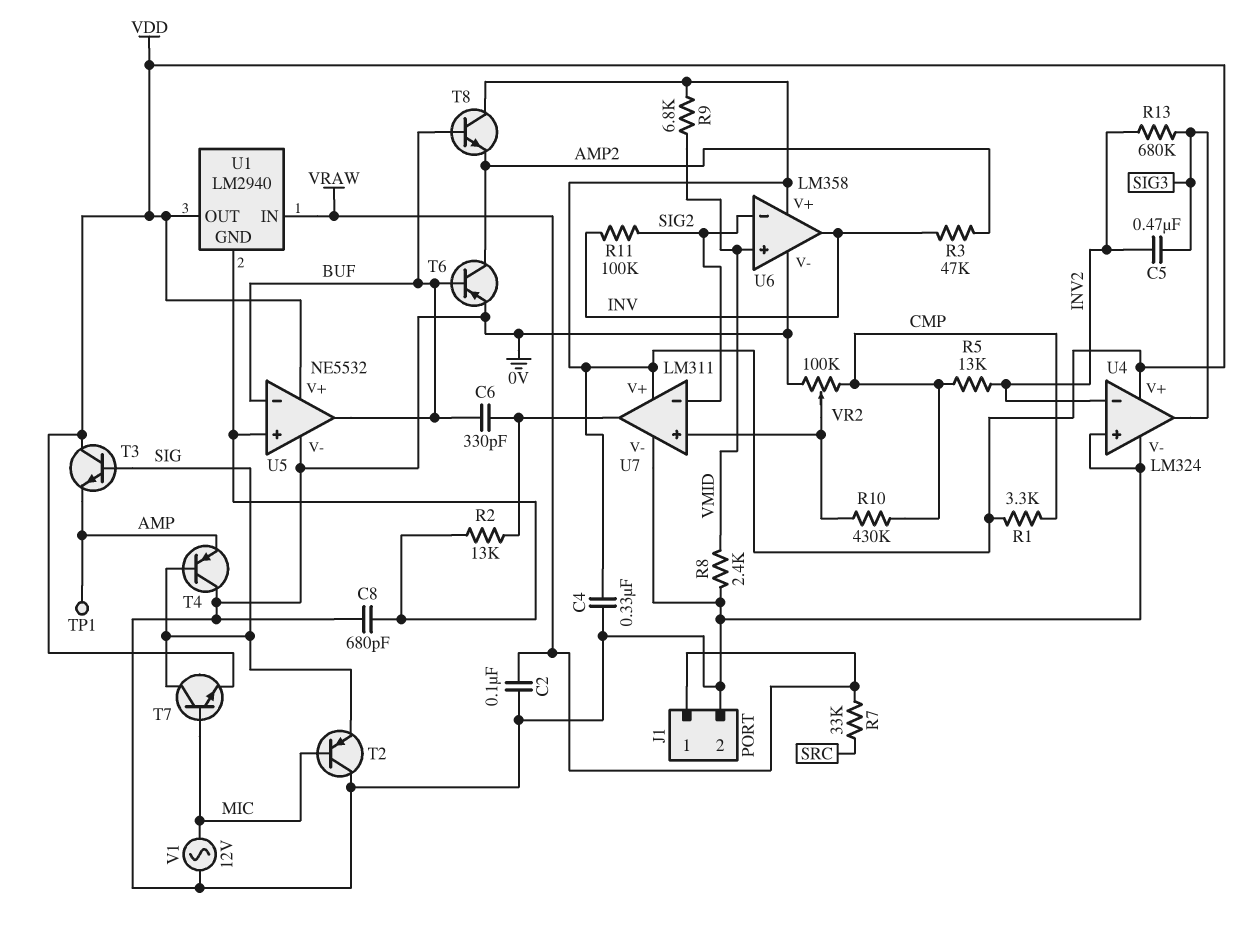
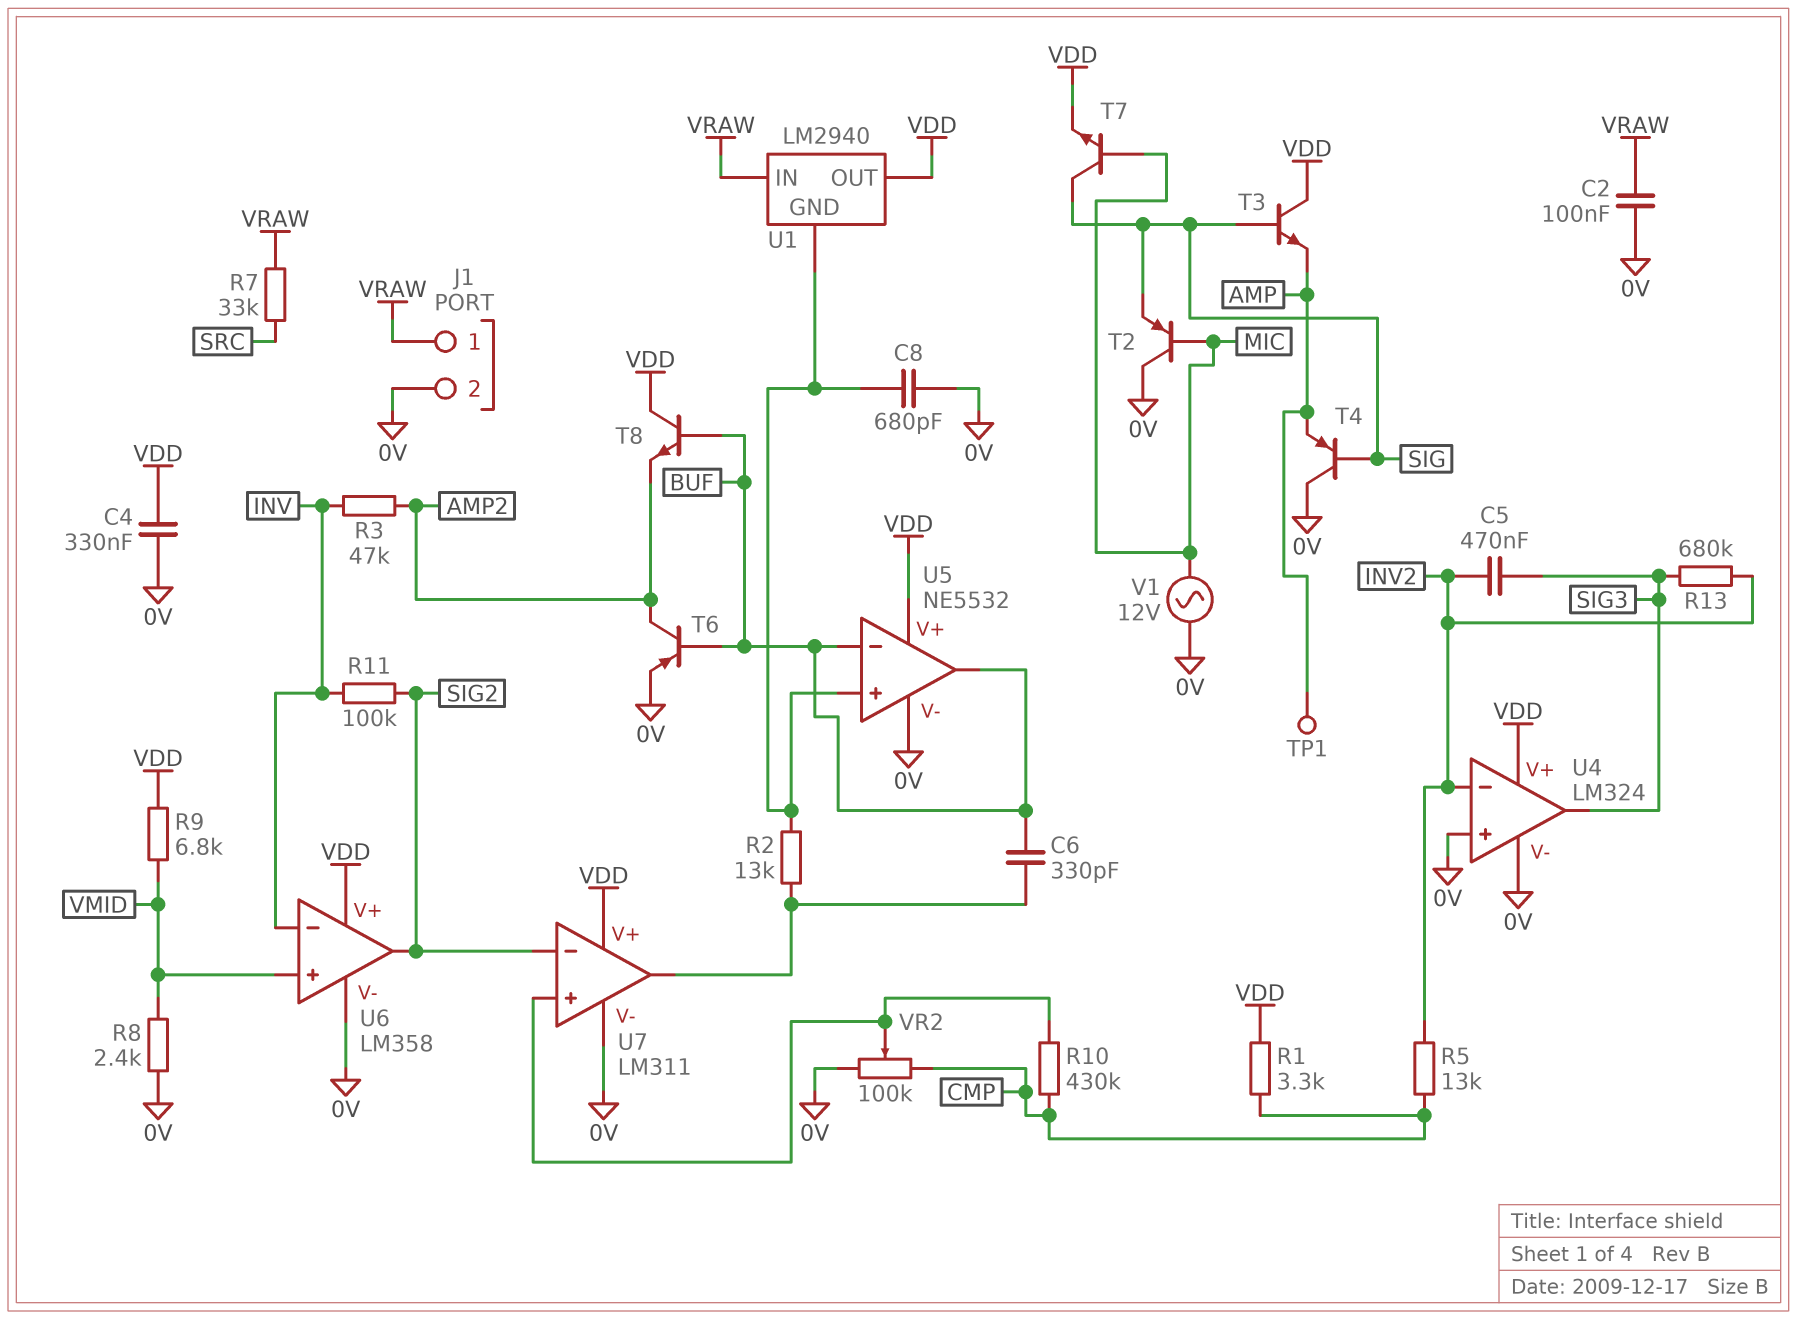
U6 pin in-: SIG2 -> INV
U6 pin out: INV -> SIG2

